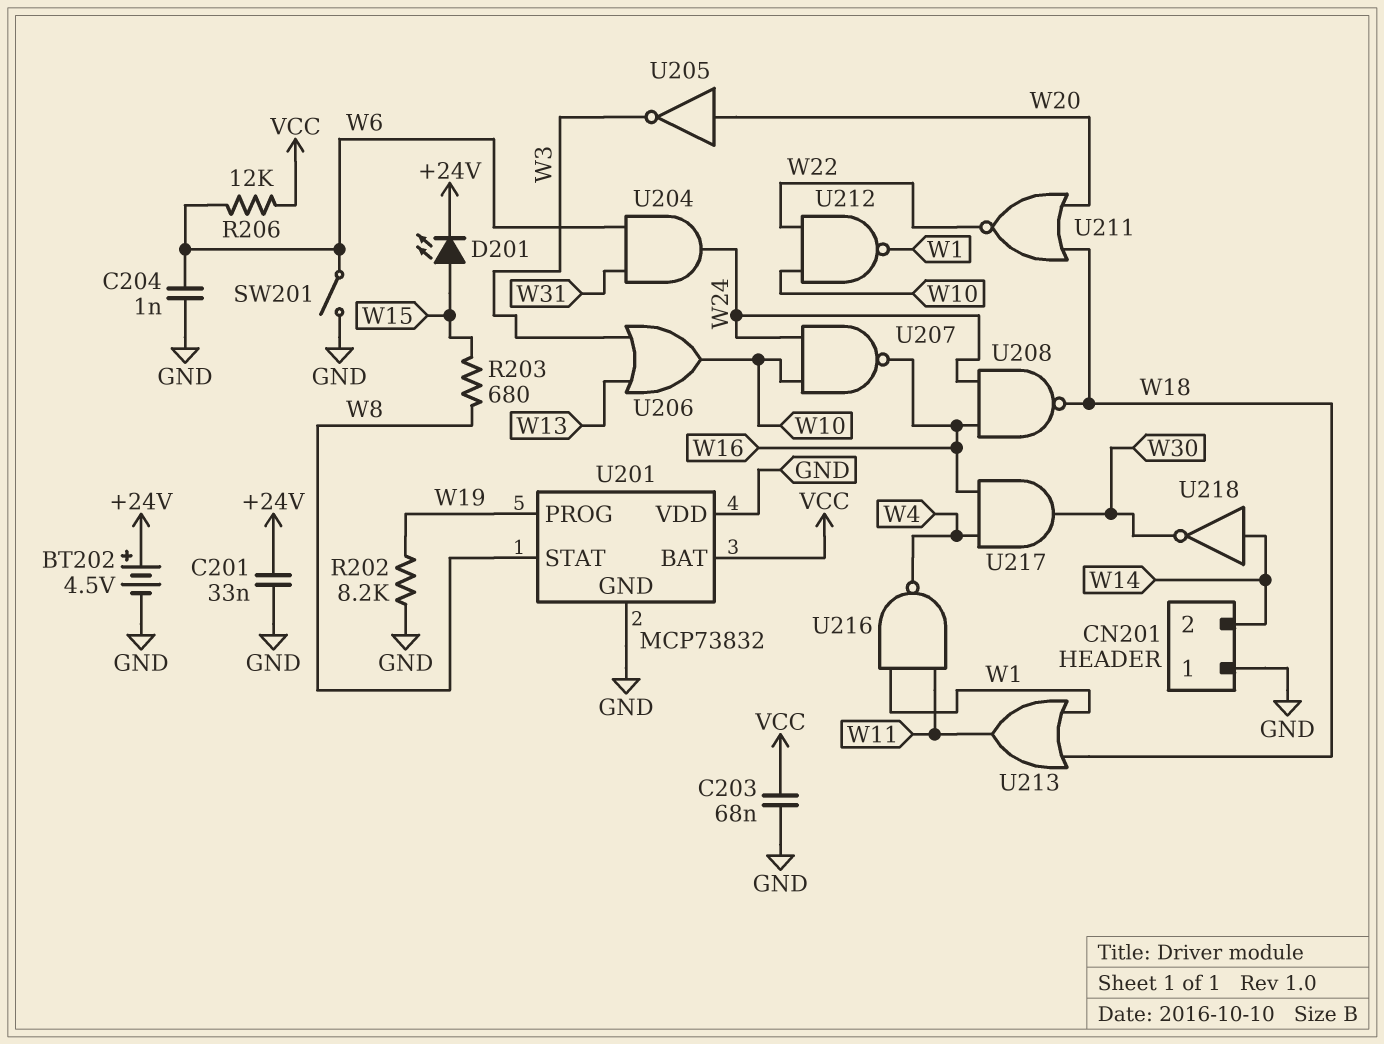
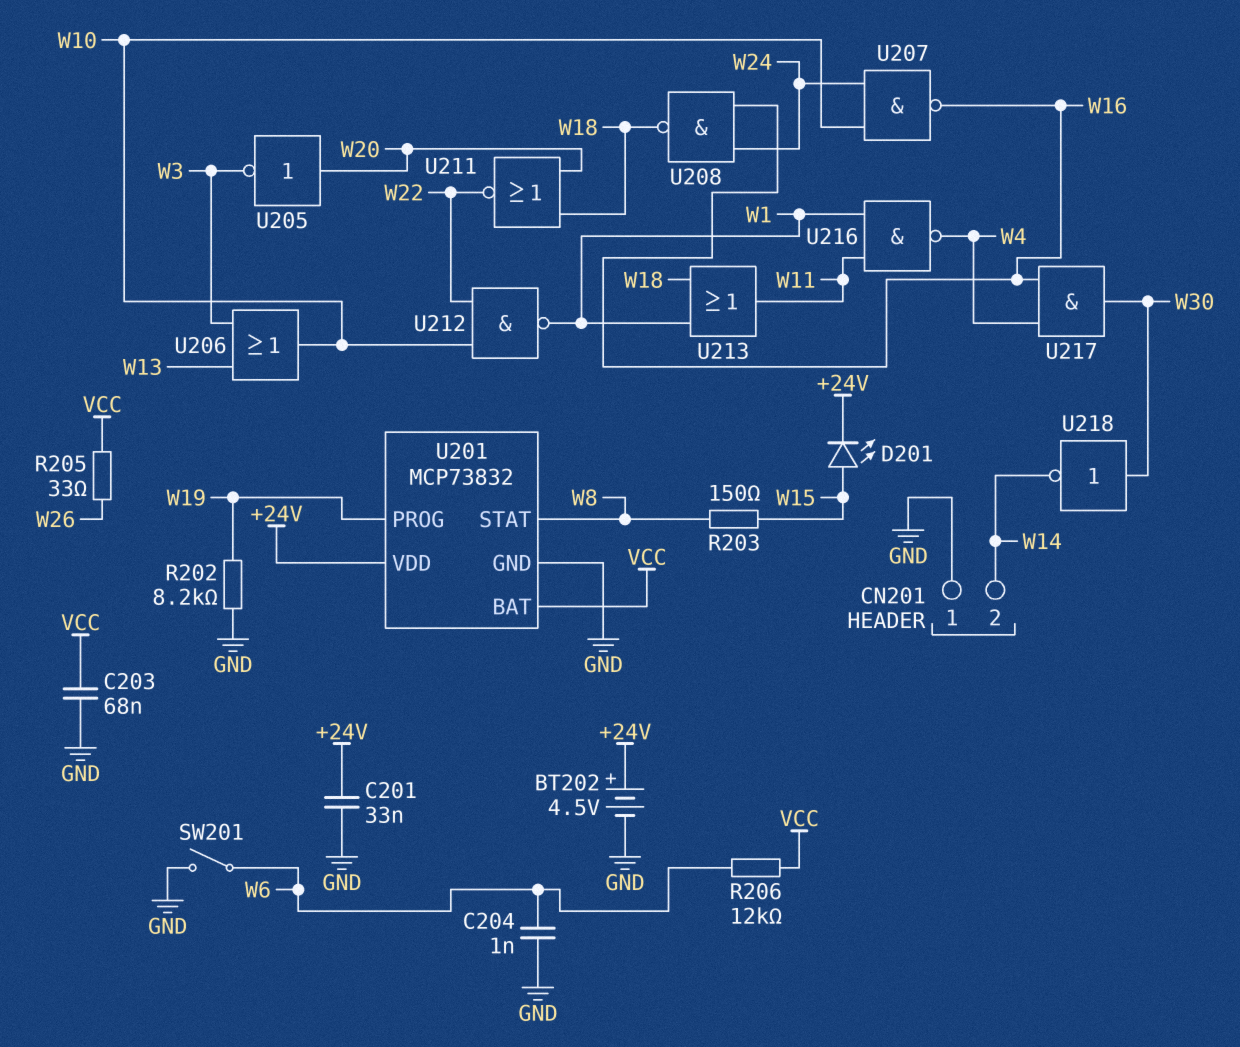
R203: 680 (W8, W15) -> 150 (W8, W15)
R205: none -> 33 (VCC, W26)
U201 pin VDD: GND -> +24V
U204: AND (in W6, in W31, out W24) -> none
U218: NOT (in W14, out W30) -> NOT (in W30, out W14)

